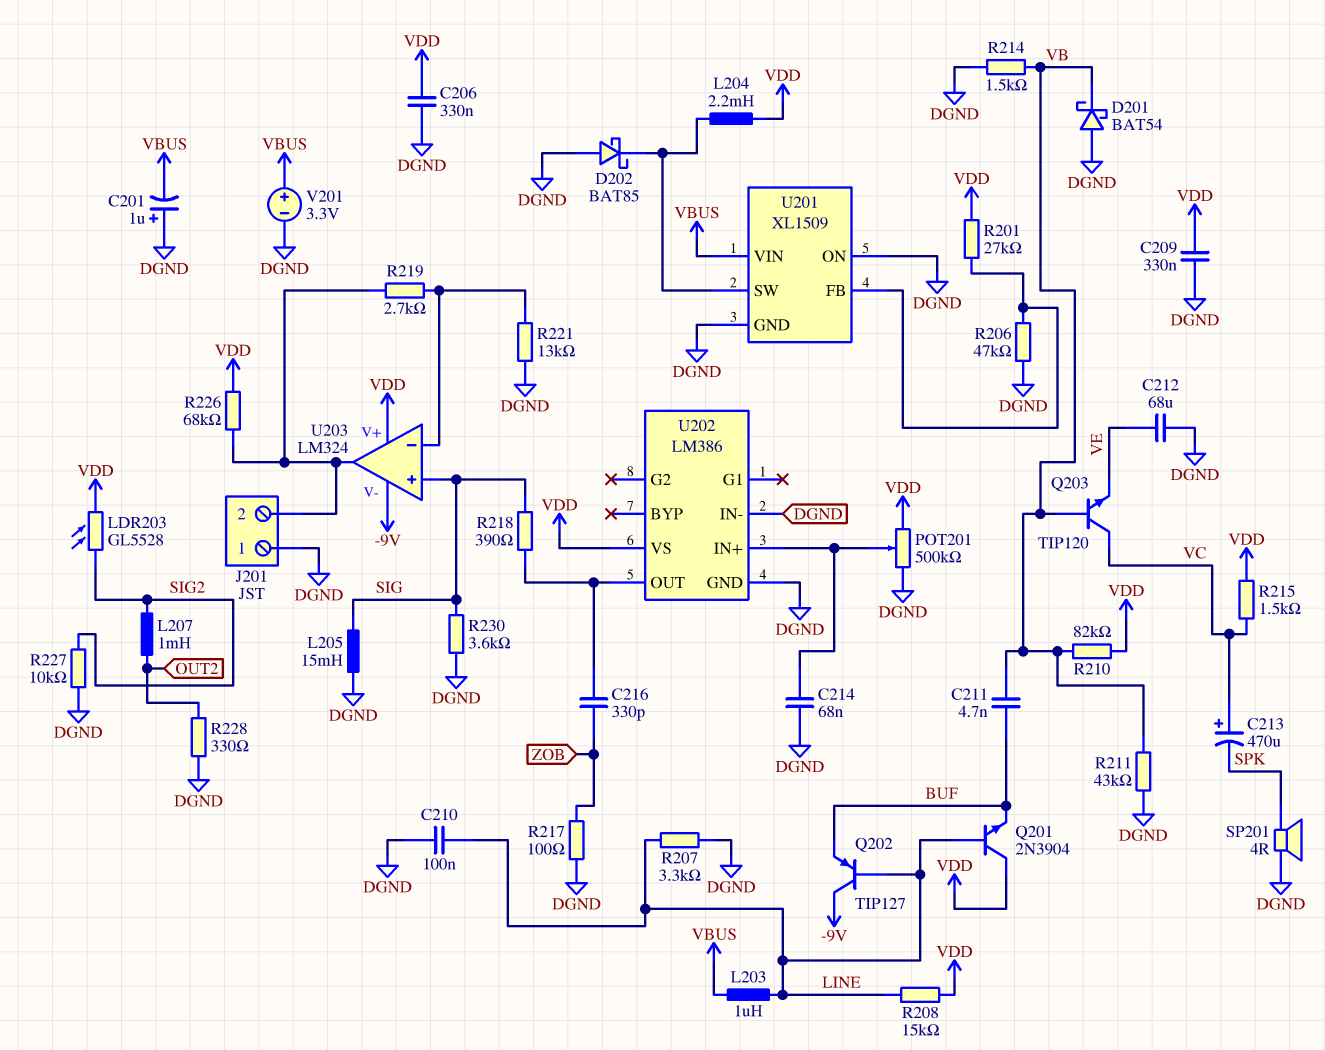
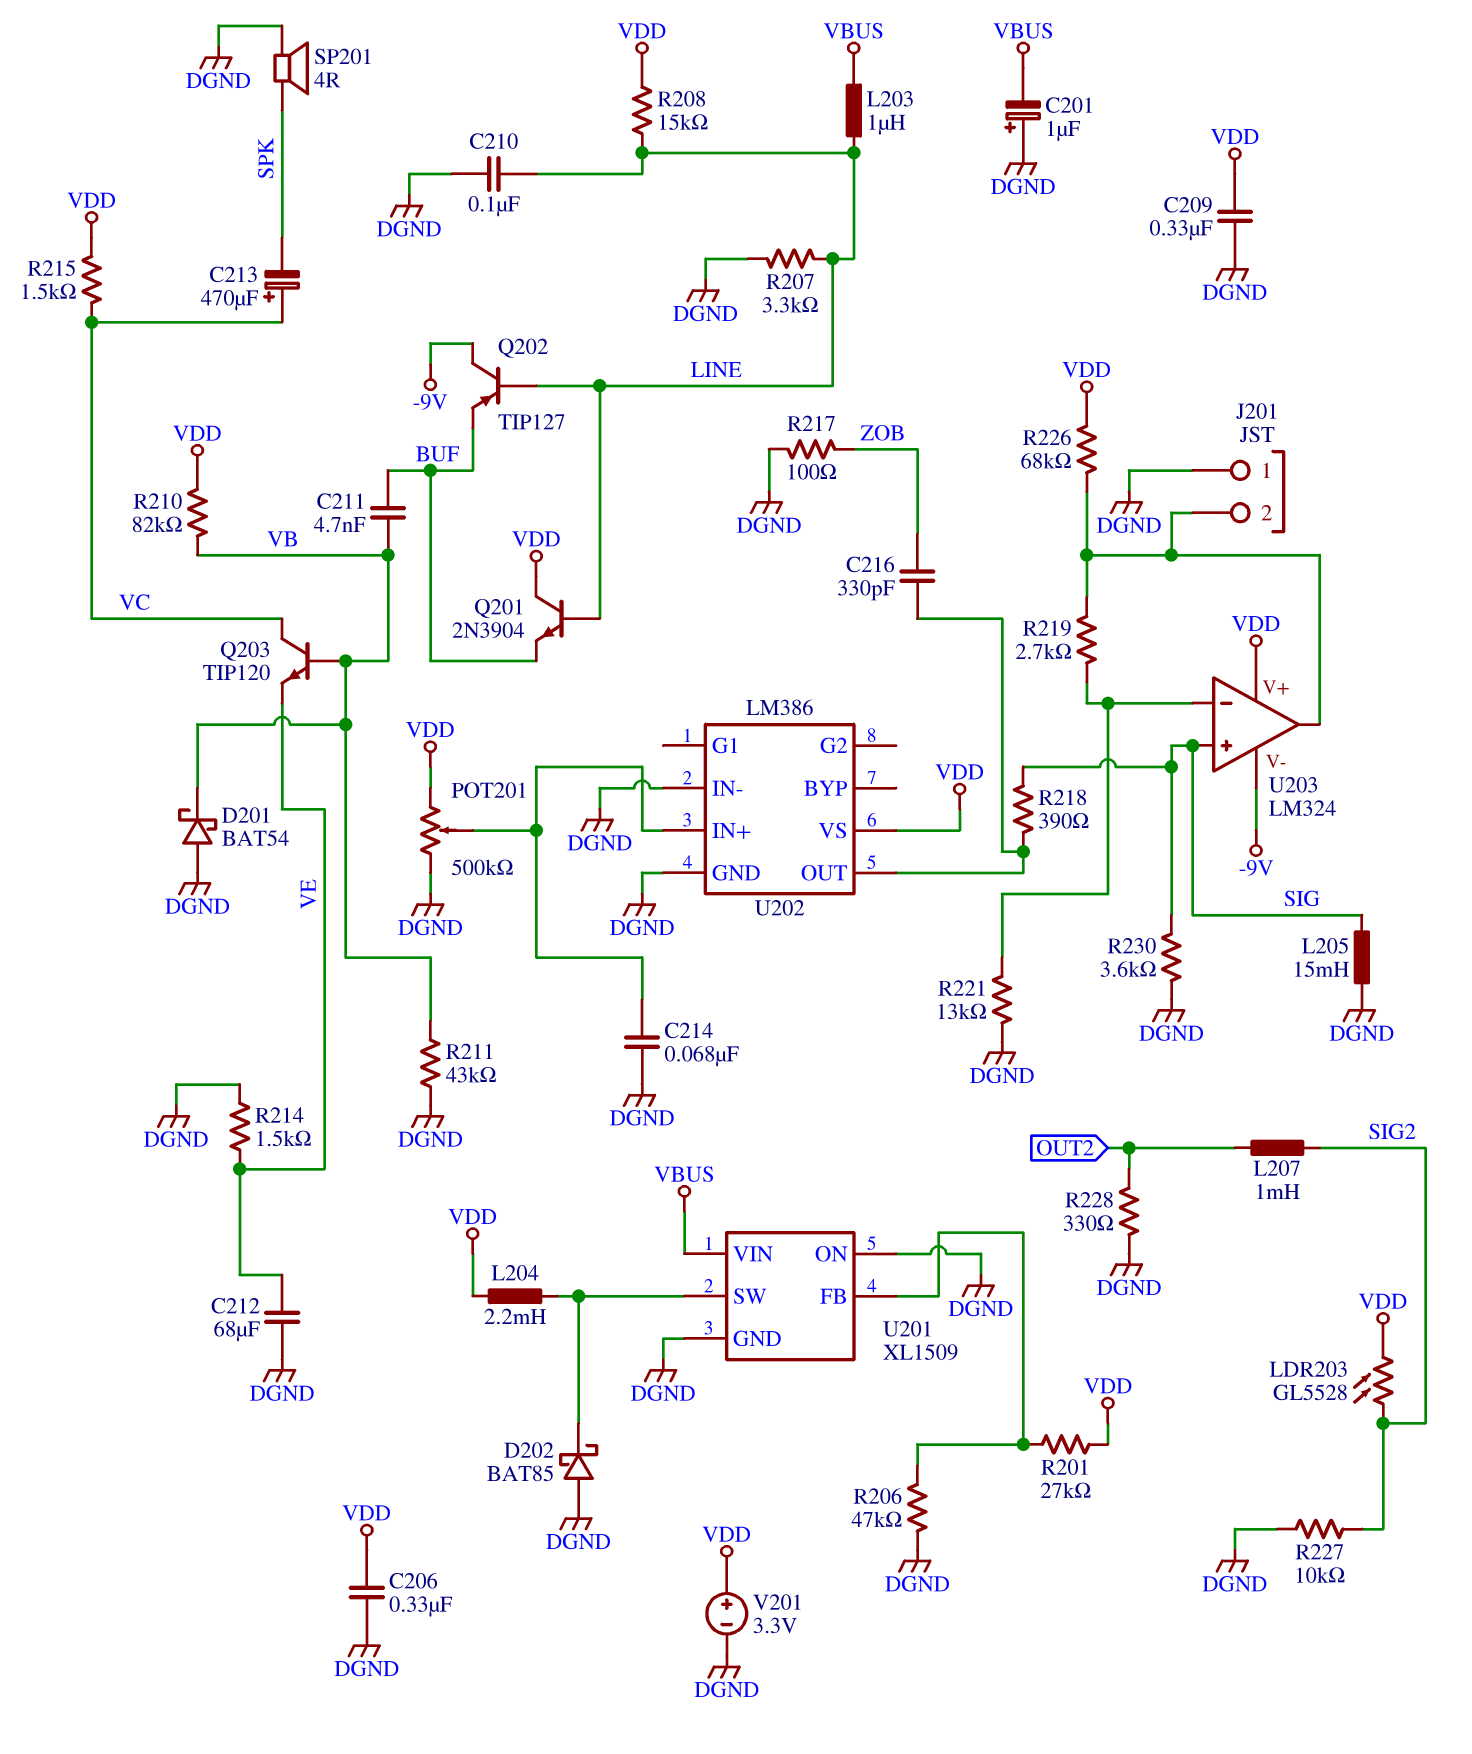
R214: 1.5k (DGND, VB) -> 1.5k (DGND, VE)
V201: 3.3V (plus VBUS, minus DGND) -> 3.3V (plus VDD, minus DGND)

